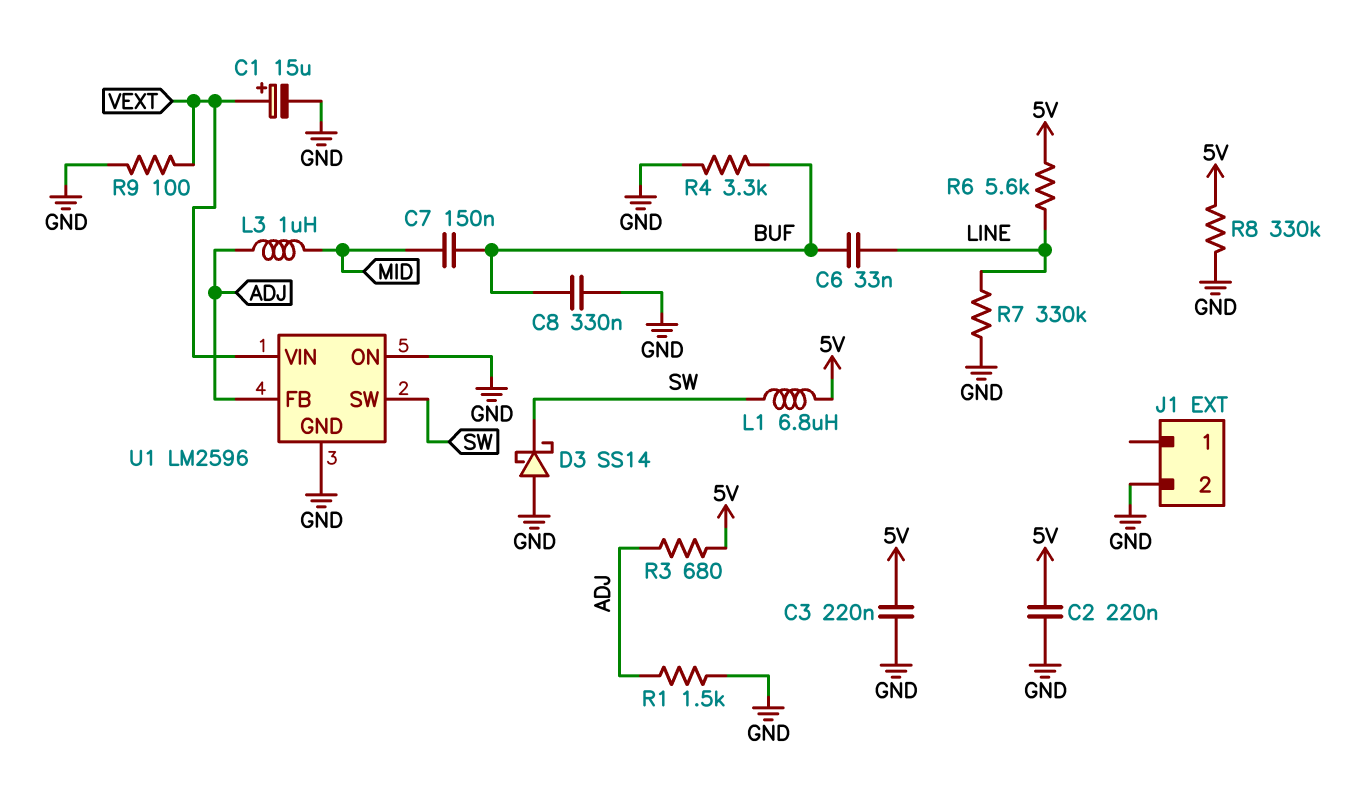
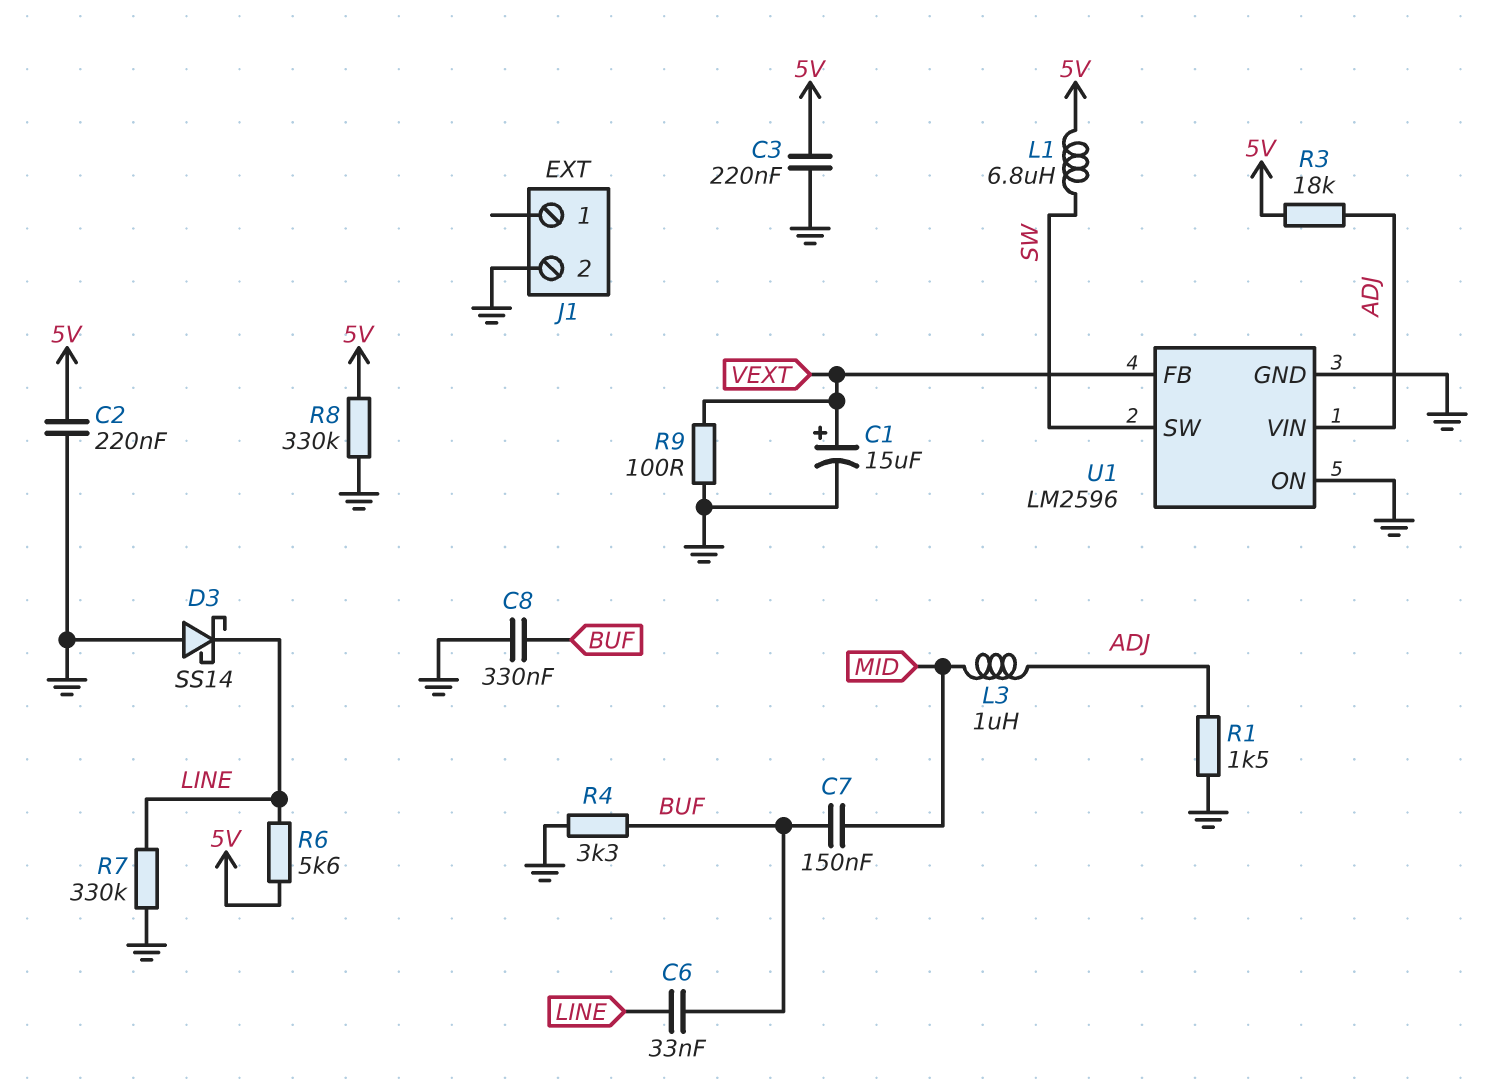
D3: schottky SS14 (A GND, K SW) -> schottky SS14 (A GND, K LINE)
R3: 680 (5V, ADJ) -> 18k (5V, ADJ)
U1 pin FB: ADJ -> VEXT
U1 pin VIN: VEXT -> ADJ

